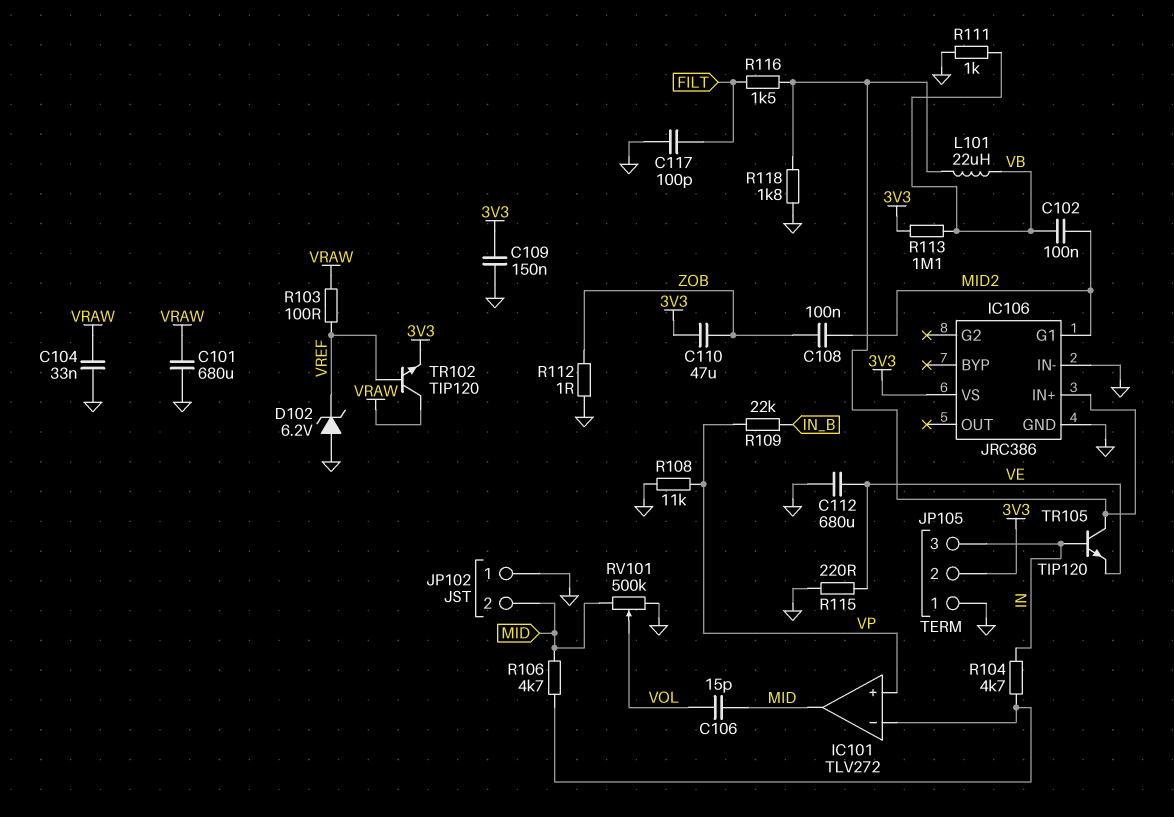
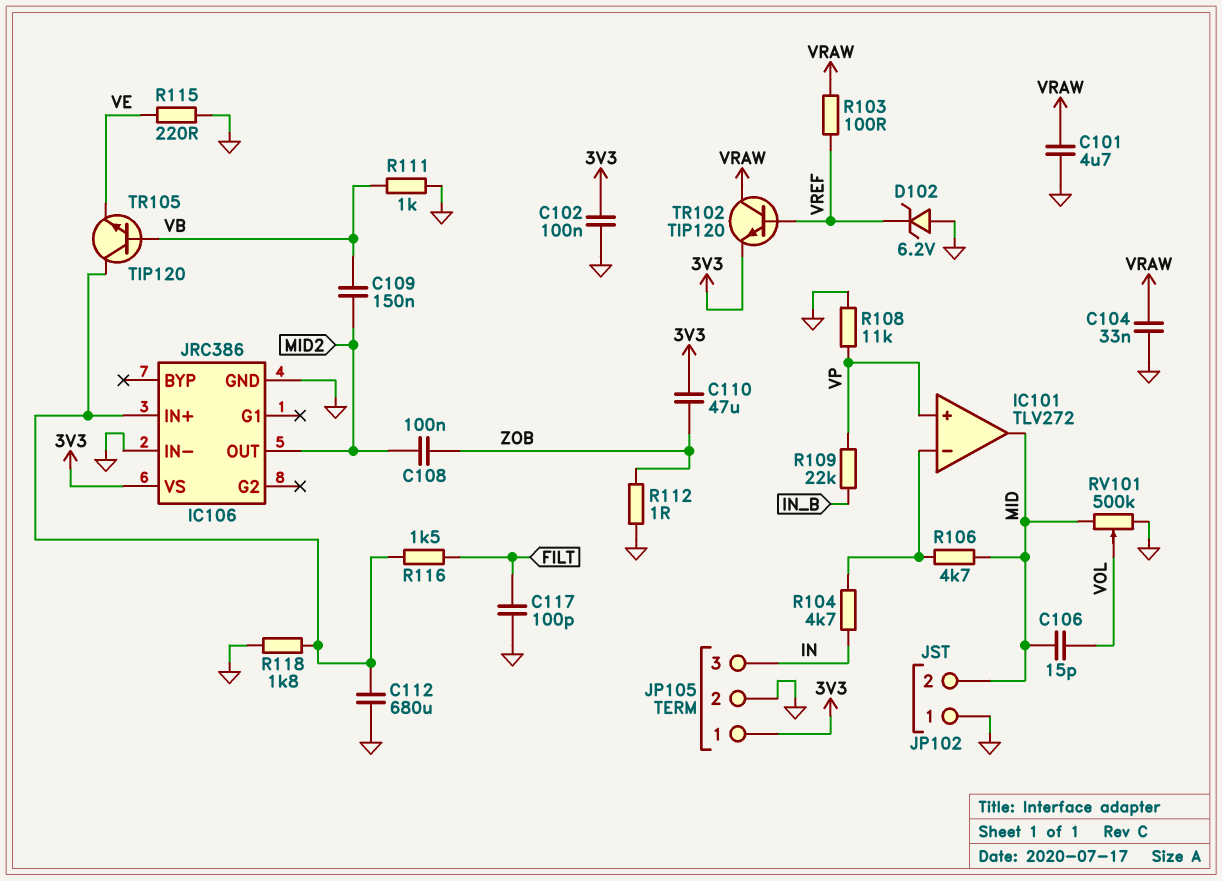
C101: 680uF (GND, VRAW) -> 4.7uF (GND, VRAW)
C102: 100nF (MID2, VB) -> 100nF (3V3, GND)
C109: 150nF (3V3, GND) -> 150nF (MID2, VB)
C112: 680uF (GND, VE) -> 680uF (GND, IC106/IN+)
IC106 pin G1: MID2 -> none
IC106 pin OUT: none -> MID2
JP105 pin 1: GND -> 3V3
JP105 pin 2: 3V3 -> GND
L101: 22uH (IC106/IN+, VB) -> none
R113: 1.1M (3V3, VB) -> none
TR105: NPN TIP120 (B IN, C IC106/IN+, E VE) -> NPN TIP120 (B VB, C IC106/IN+, E VE)

